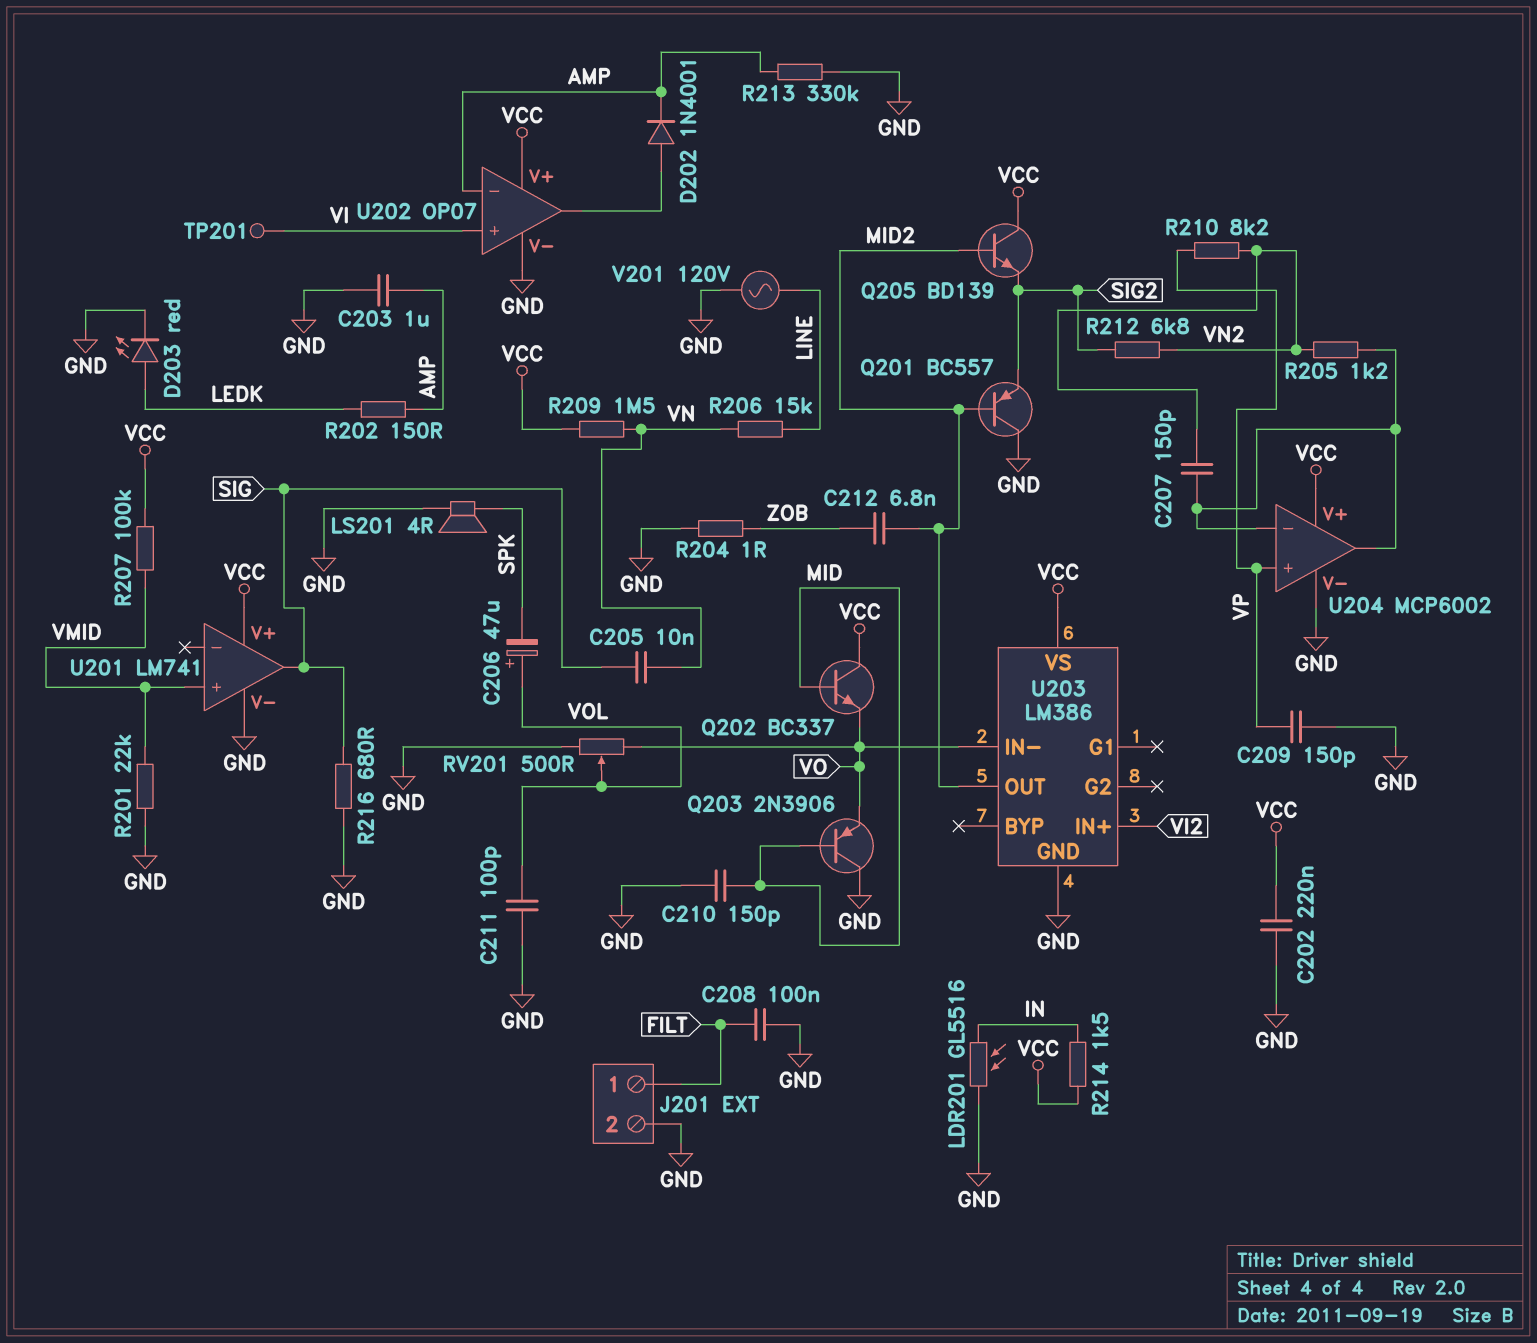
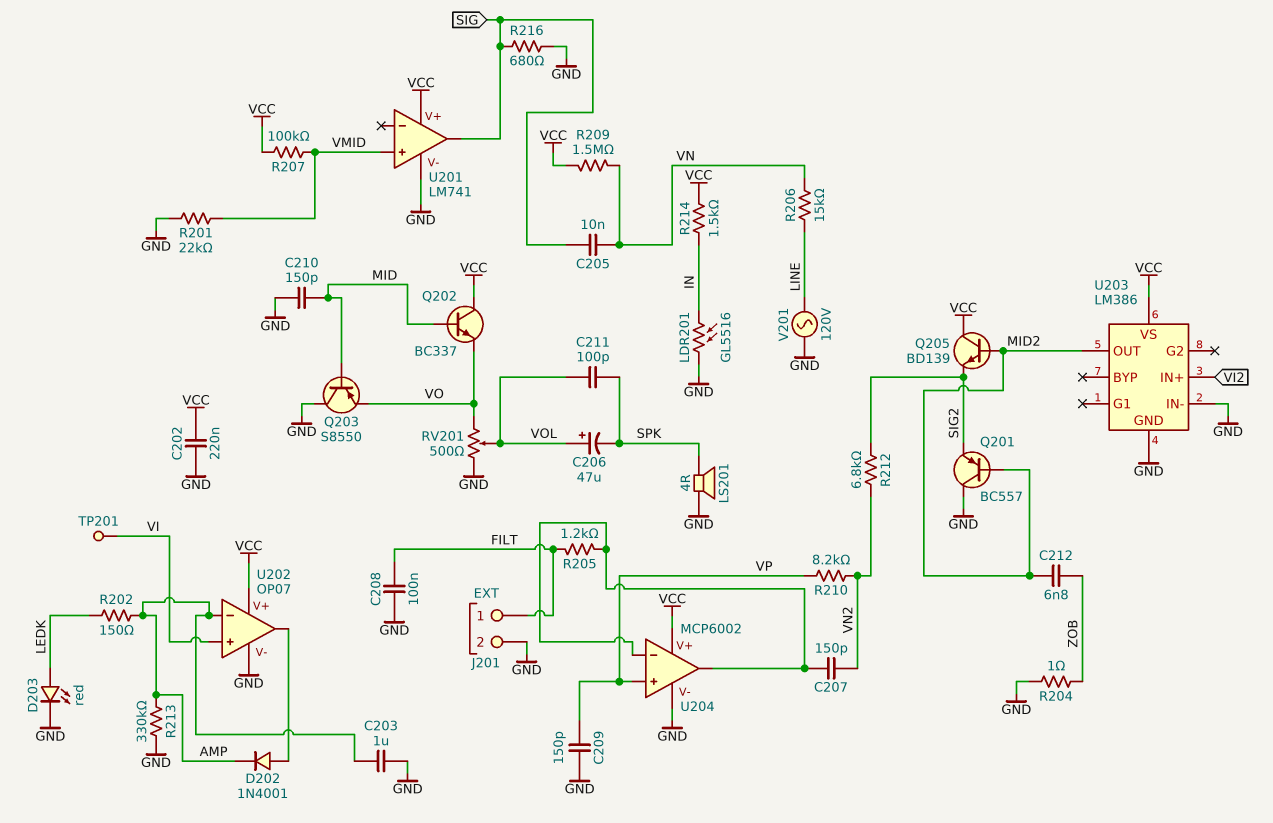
C211: 100pF (GND, VOL) -> 100pF (SPK, VOL)
Q203: PNP 2N3906 (B MID, C GND, E VO) -> PNP S8550 (B MID, C GND, E VO)
R205: 1.2k (U204/in-, VN2) -> 1.2k (FILT, U204/in-)
U203 pin IN-: VO -> GND

